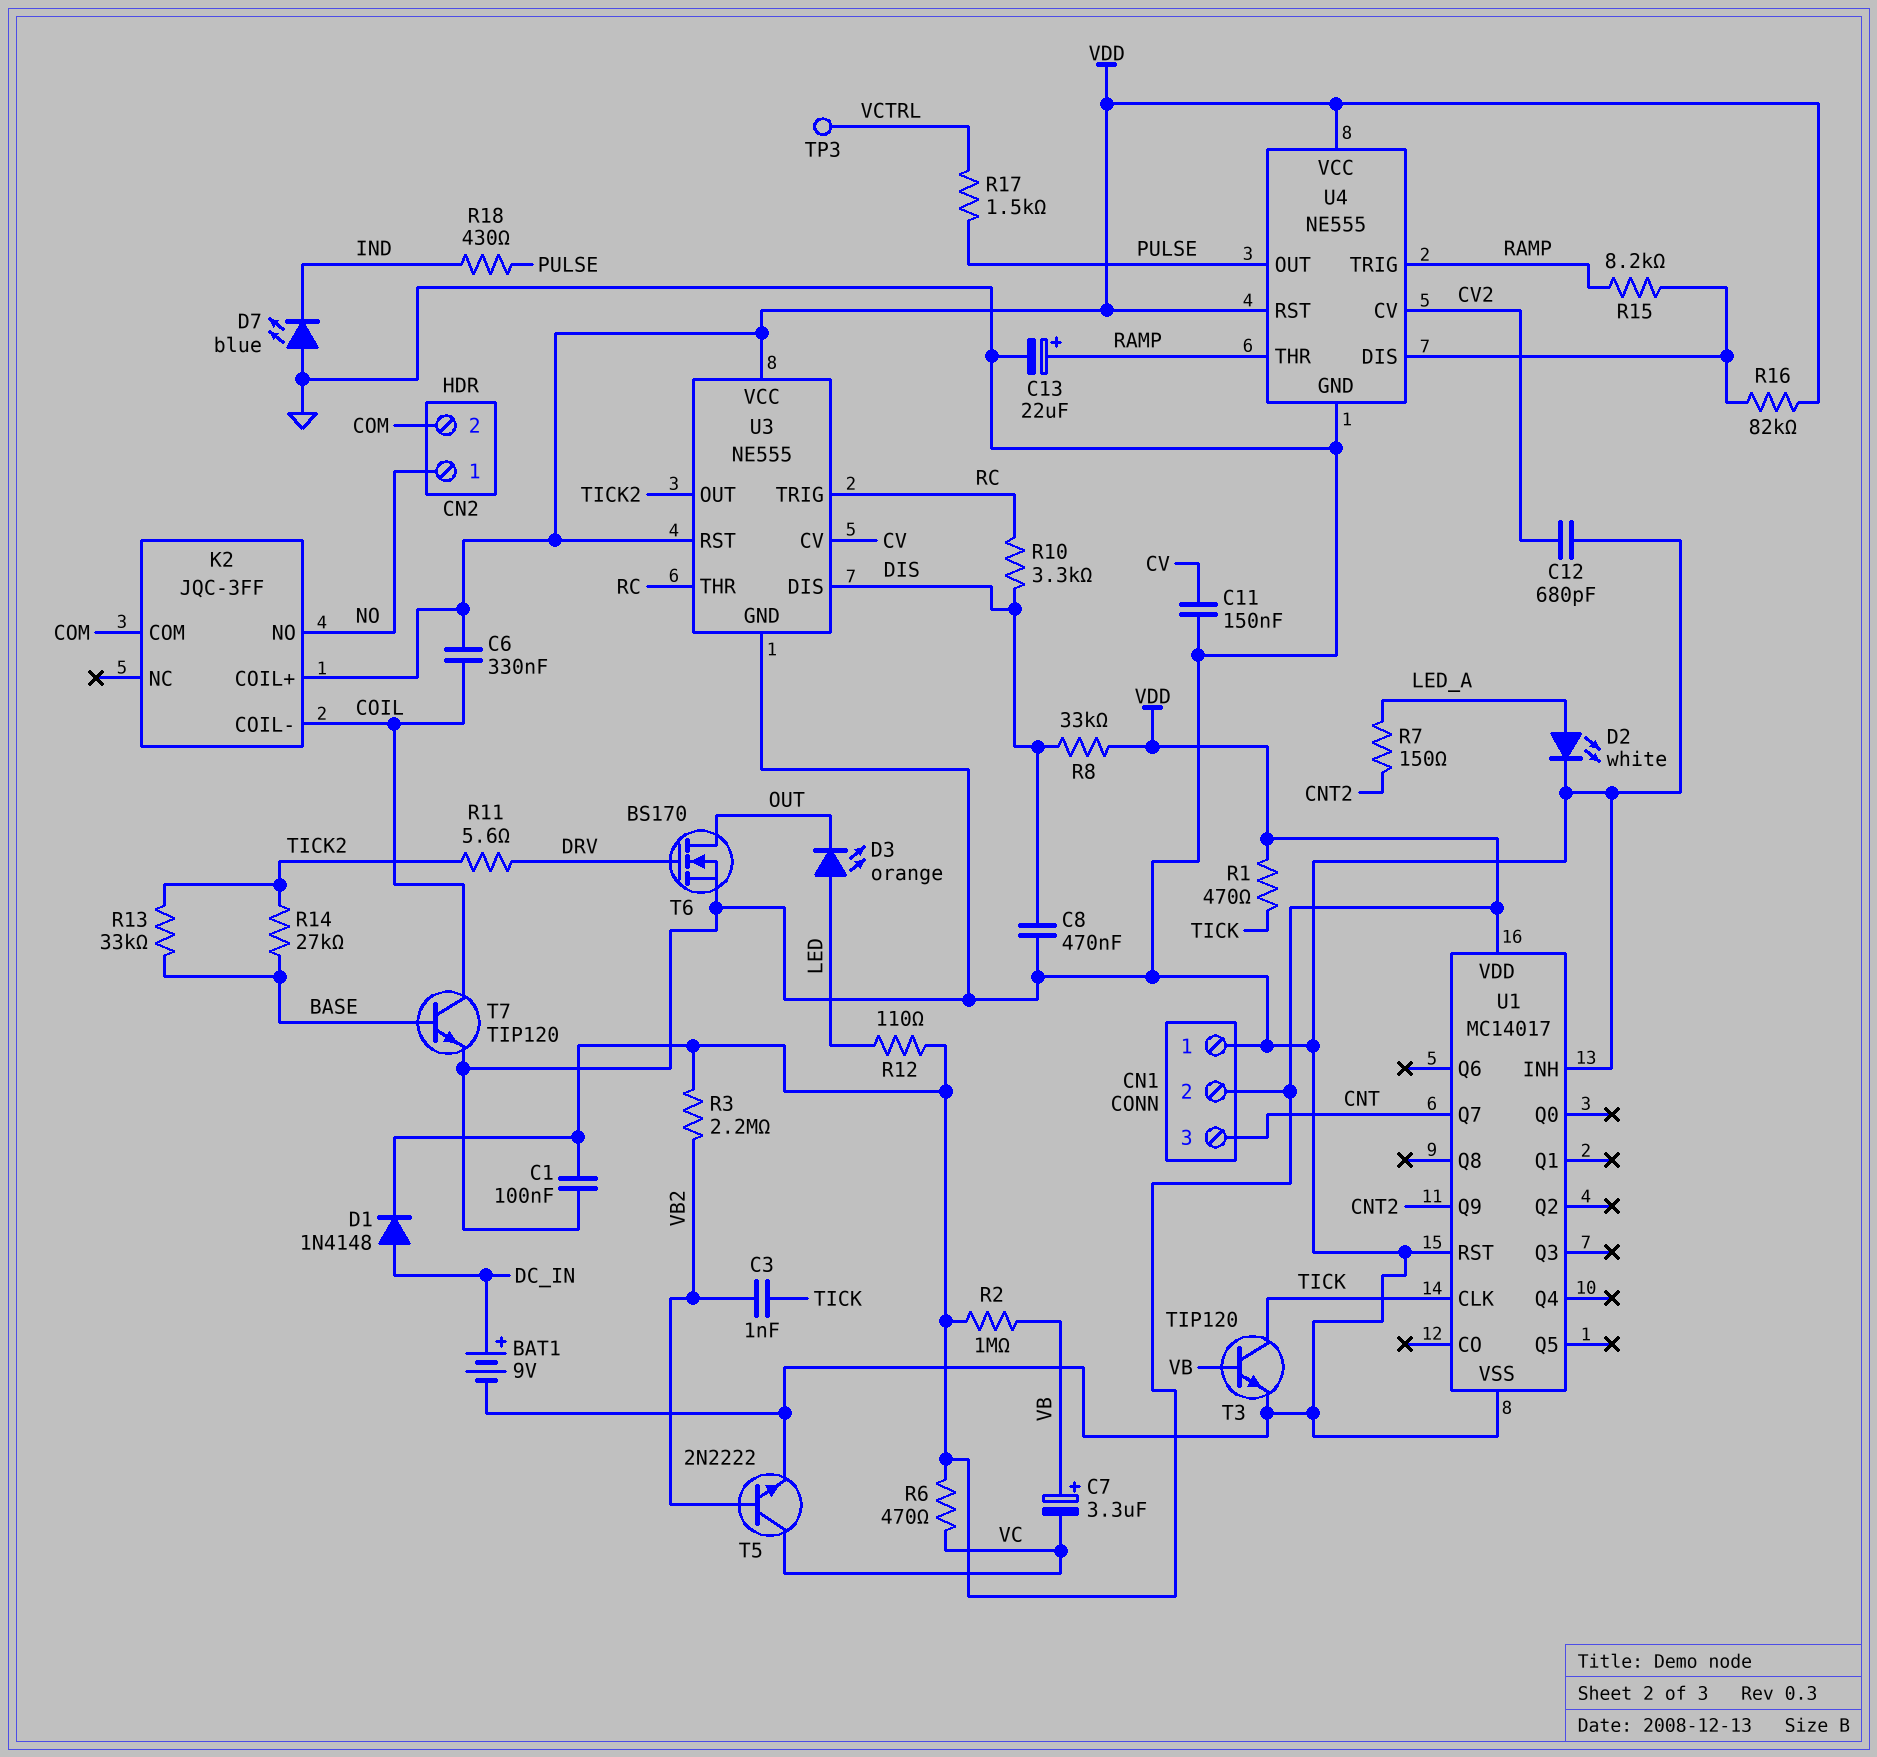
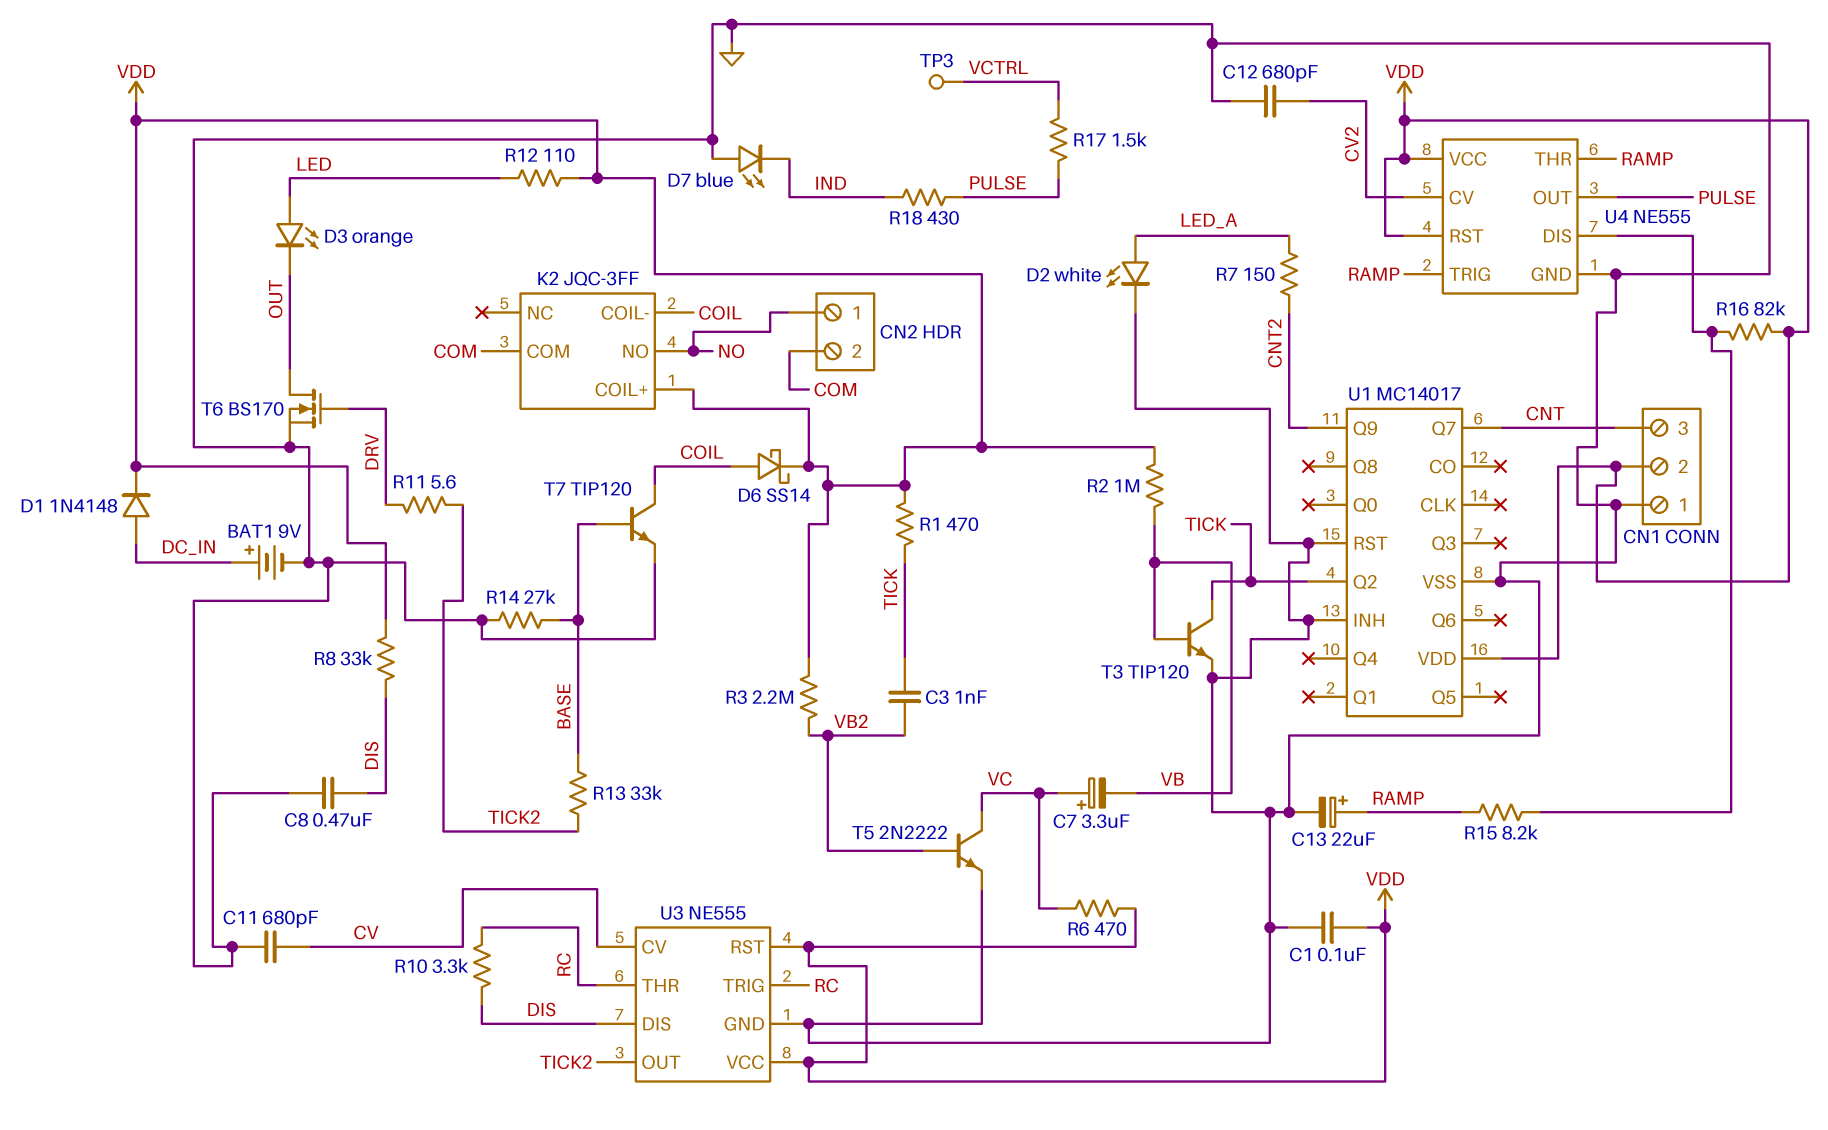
C6: 330nF (COIL, VDD) -> none
C7: 3.3uF (plus VB, minus VC) -> 3.3uF (plus VC, minus VB)
C11: 150nF (CV, GND) -> 680pF (CV, GND)
D6: none -> schottky SS14 (A COIL, K VDD)
R14: 27k (BASE, TICK2) -> 27k (BASE, GND)
U1 pin CLK: TICK -> none
U1 pin Q2: none -> TICK

